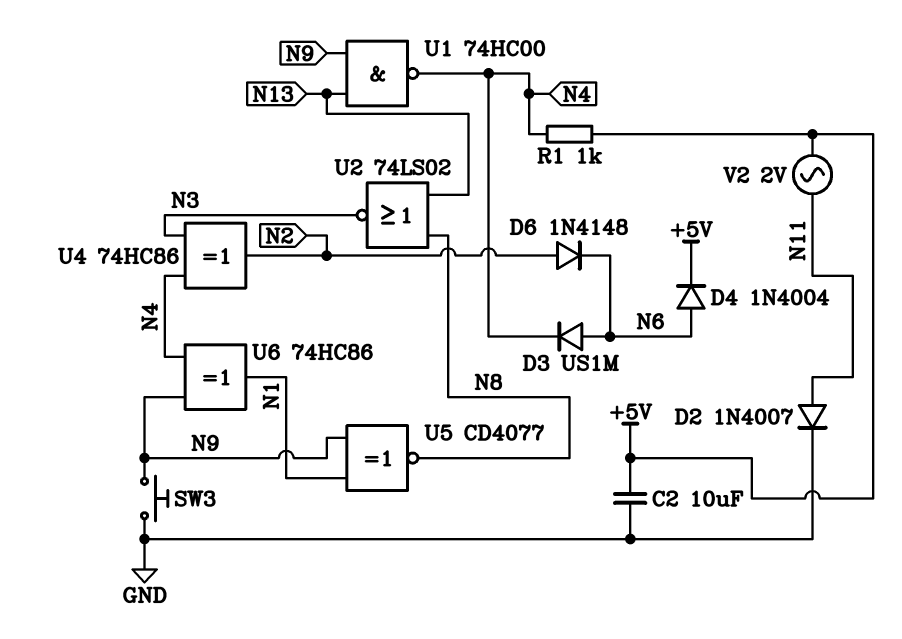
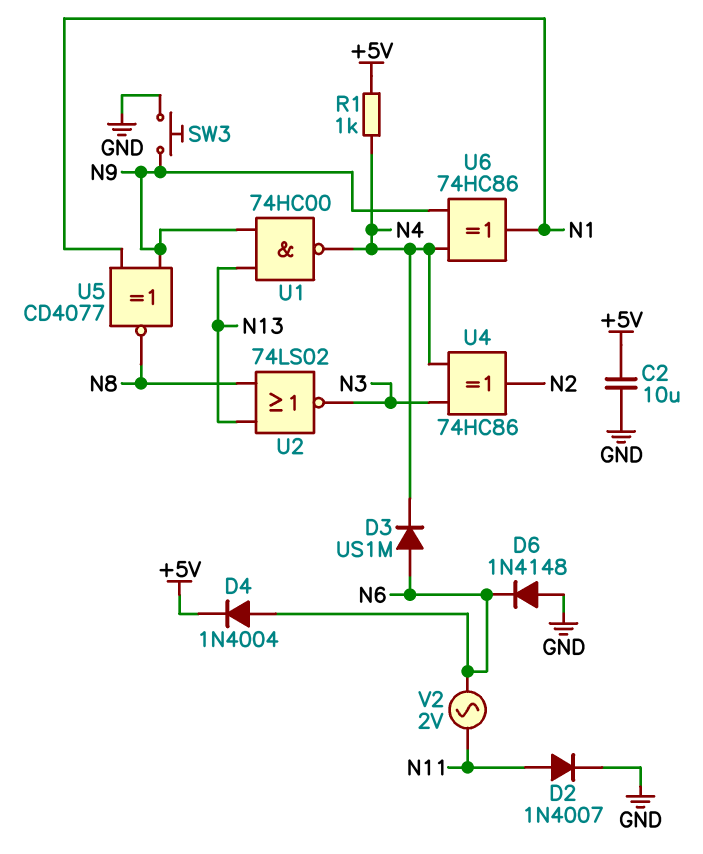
D6: diode 1N4148 (A N2, K N6) -> diode 1N4148 (A GND, K N6)
V2: AC 2V (+5V, N11) -> AC 2V (N6, N11)

